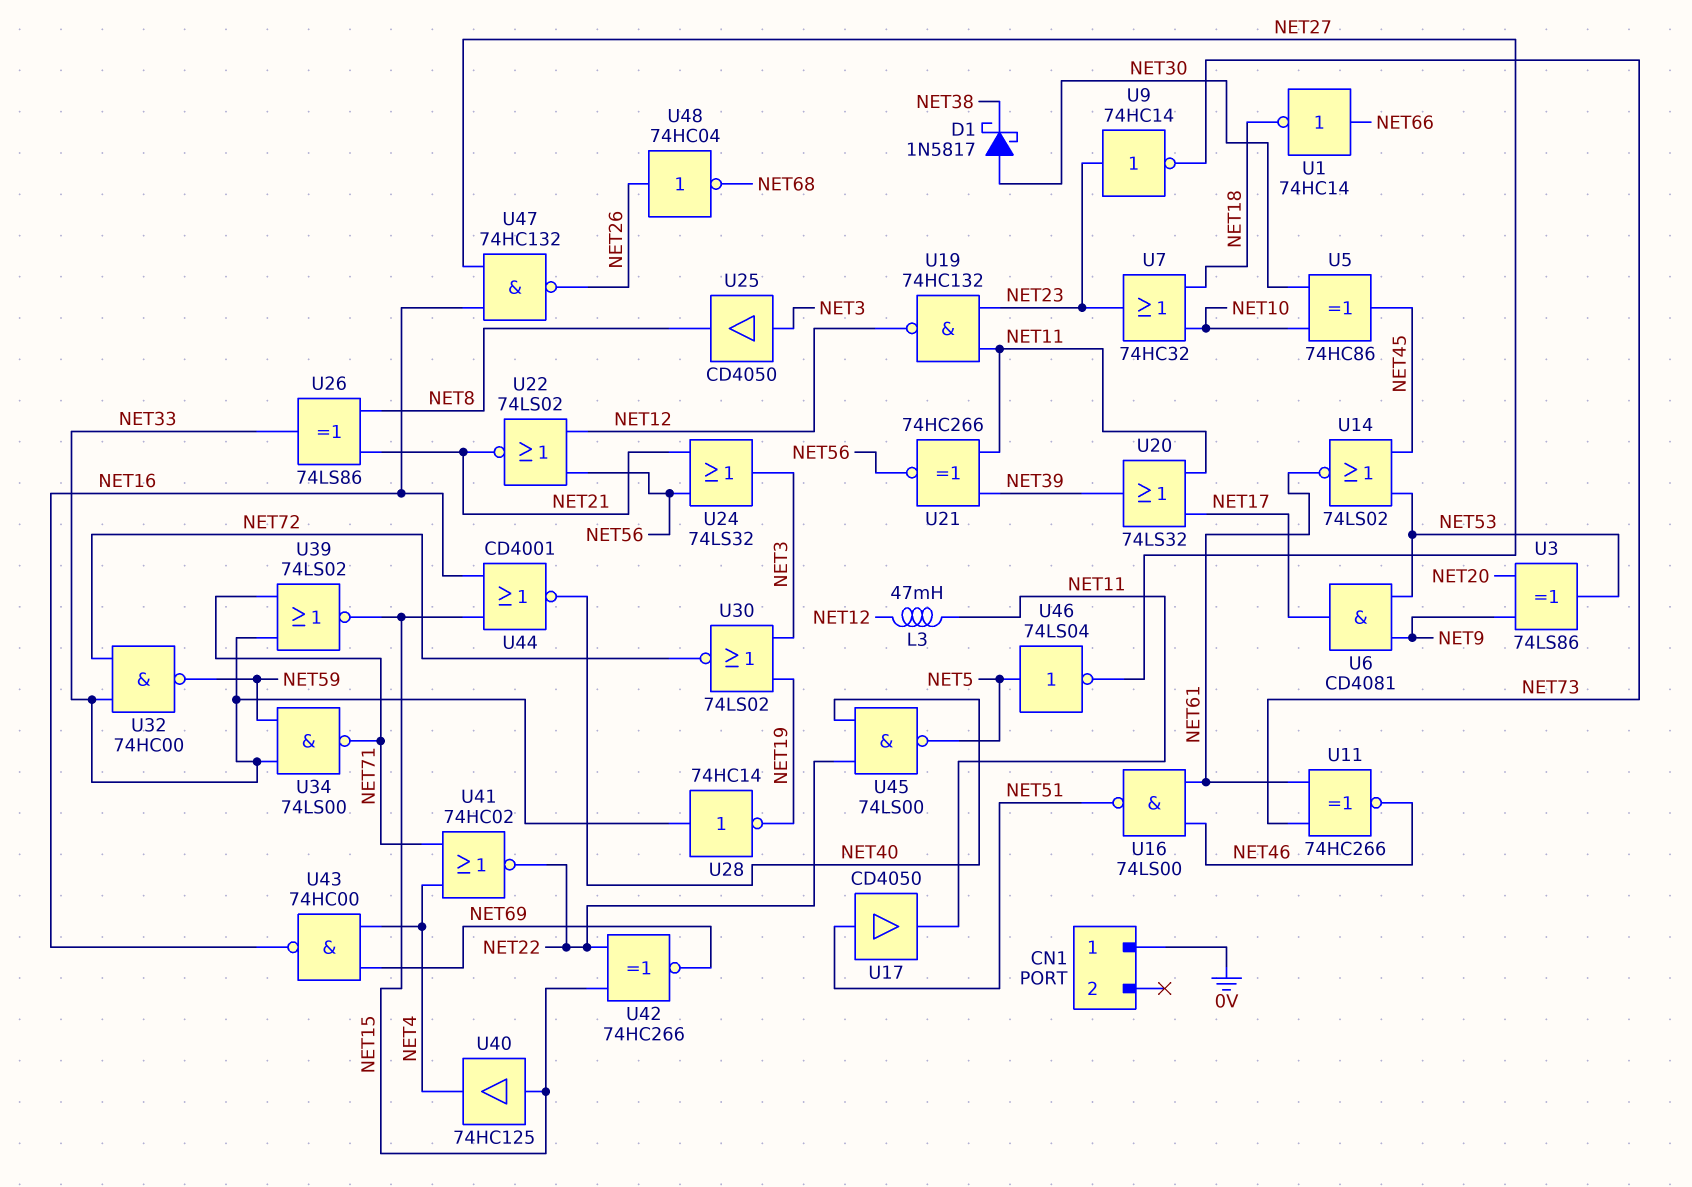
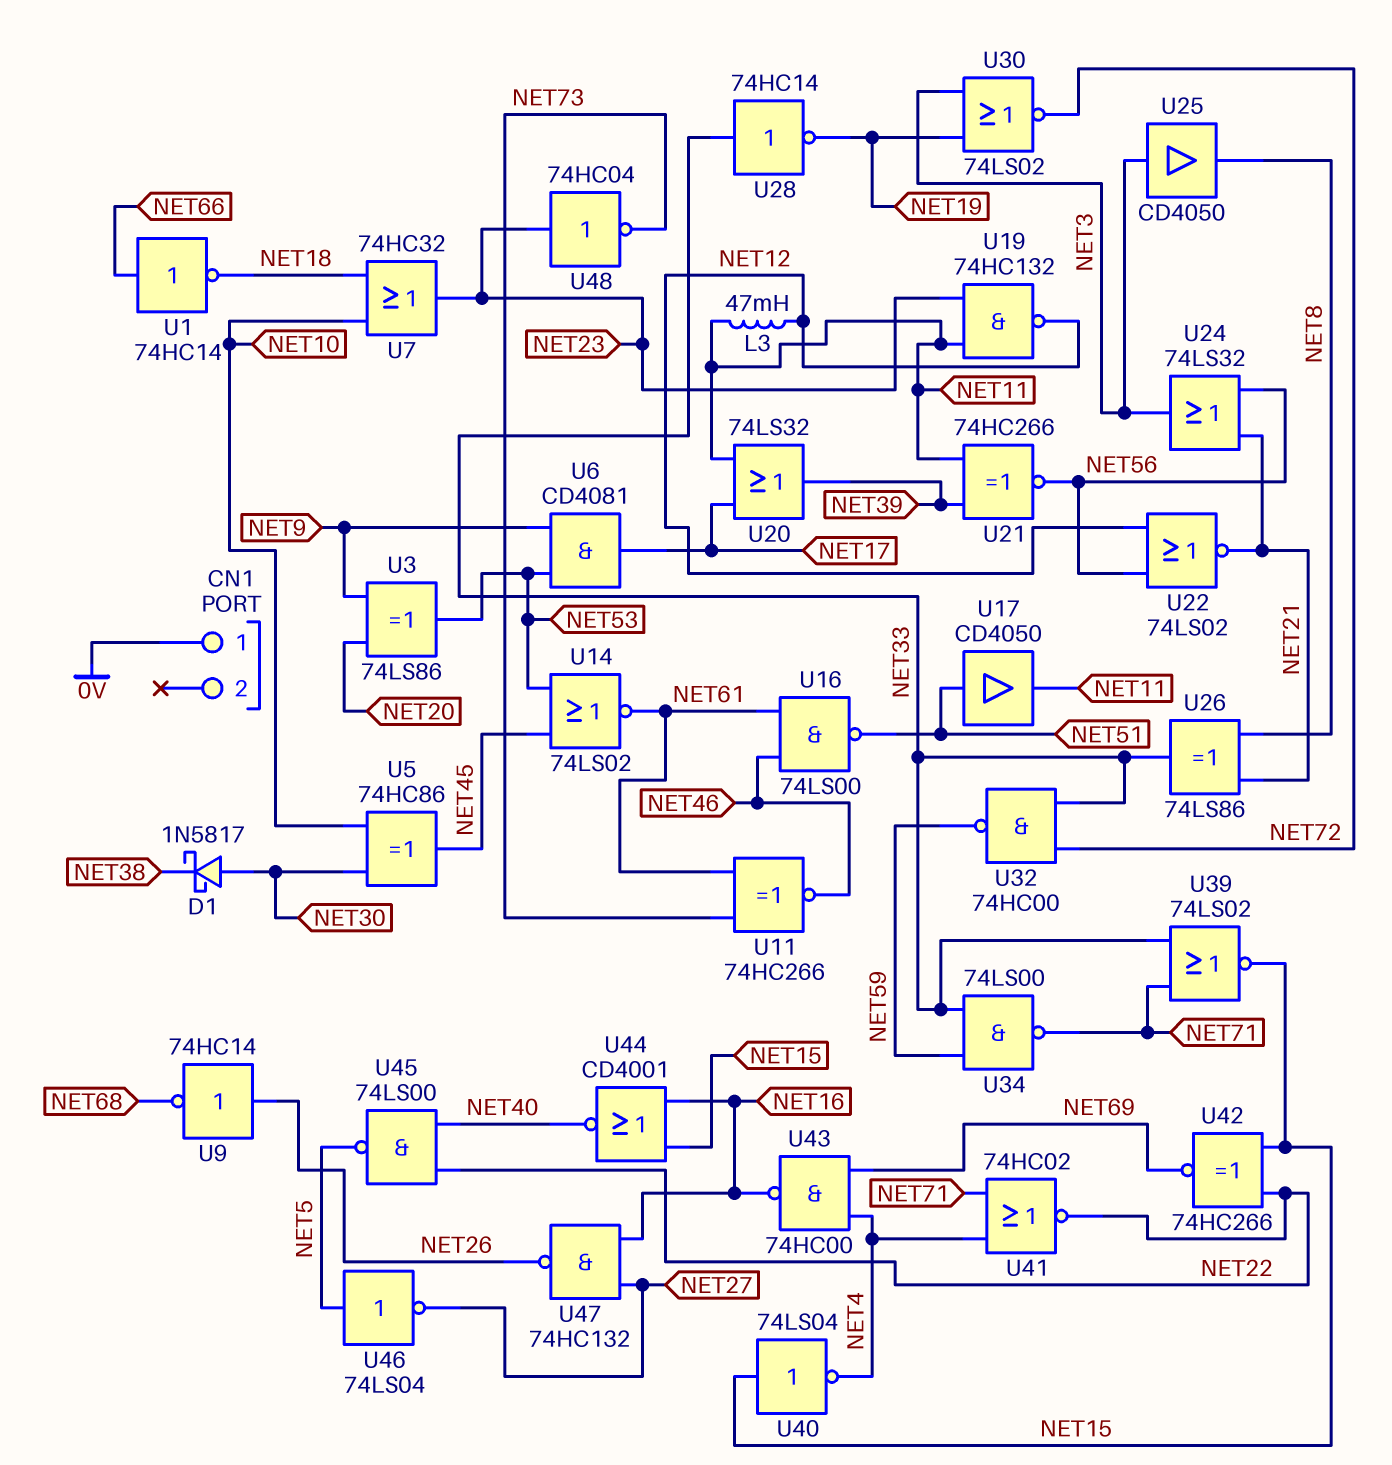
U9: NOT 74HC14 (in NET23, out NET73) -> NOT 74HC14 (in NET26, out NET68)
U40: buffer 74HC125 (in NET15, out NET4) -> NOT 74LS04 (in NET15, out NET4)
U48: NOT 74HC04 (in NET26, out NET68) -> NOT 74HC04 (in NET23, out NET73)

